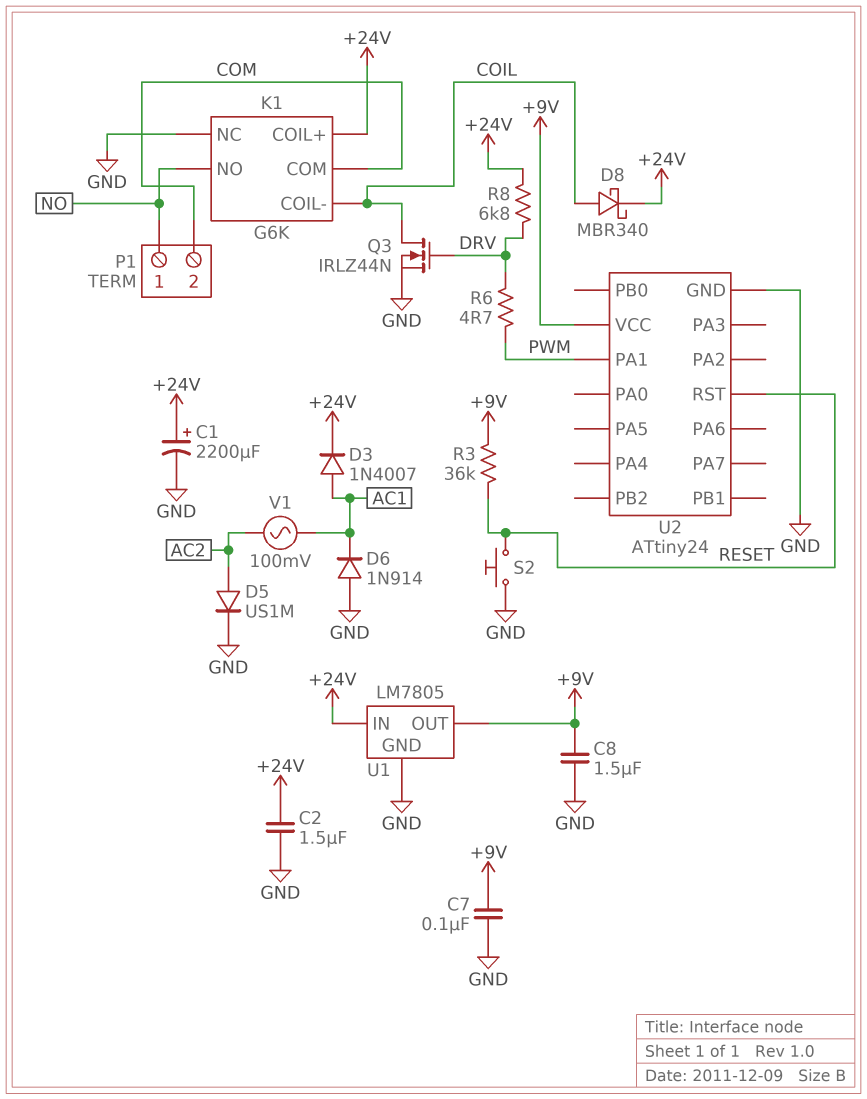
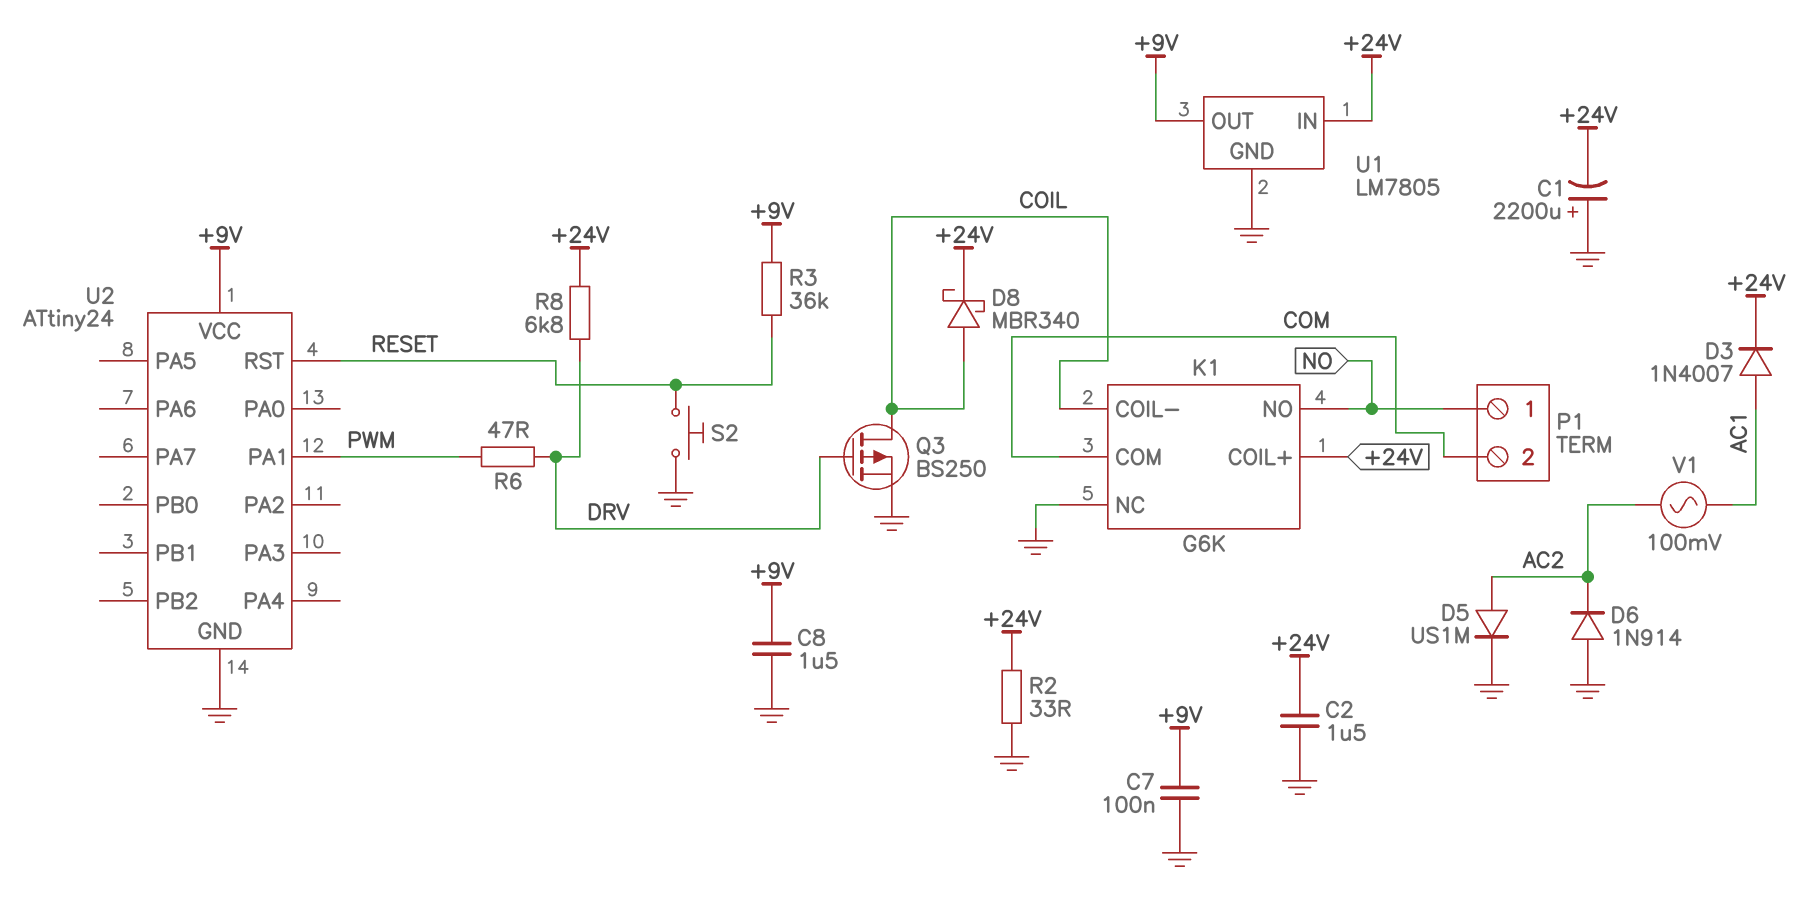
C1: 2200uF (plus +24V, minus GND) -> 2200uF (plus GND, minus +24V)
D6: diode 1N914 (A GND, K AC1) -> diode 1N914 (A GND, K AC2)
Q3: NMOS IRLZ44N (G DRV, D COIL, S GND) -> PMOS BS250 (G DRV, D COIL, S GND)
R2: none -> 33 (+24V, GND)
R6: 4.7 (DRV, PWM) -> 47 (DRV, PWM)

